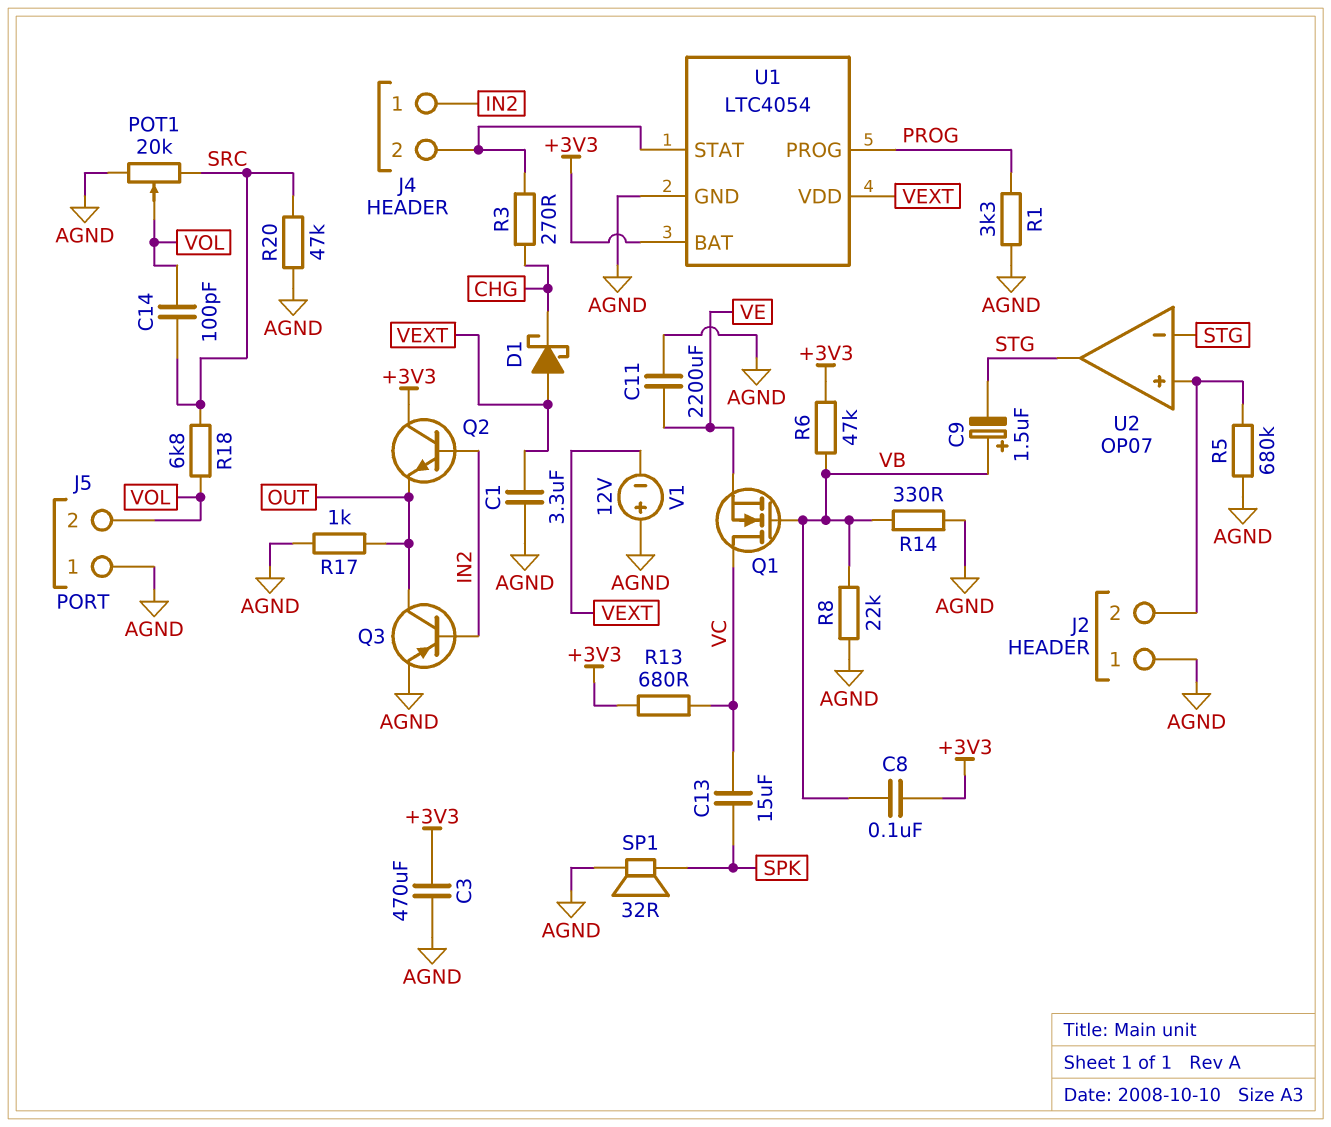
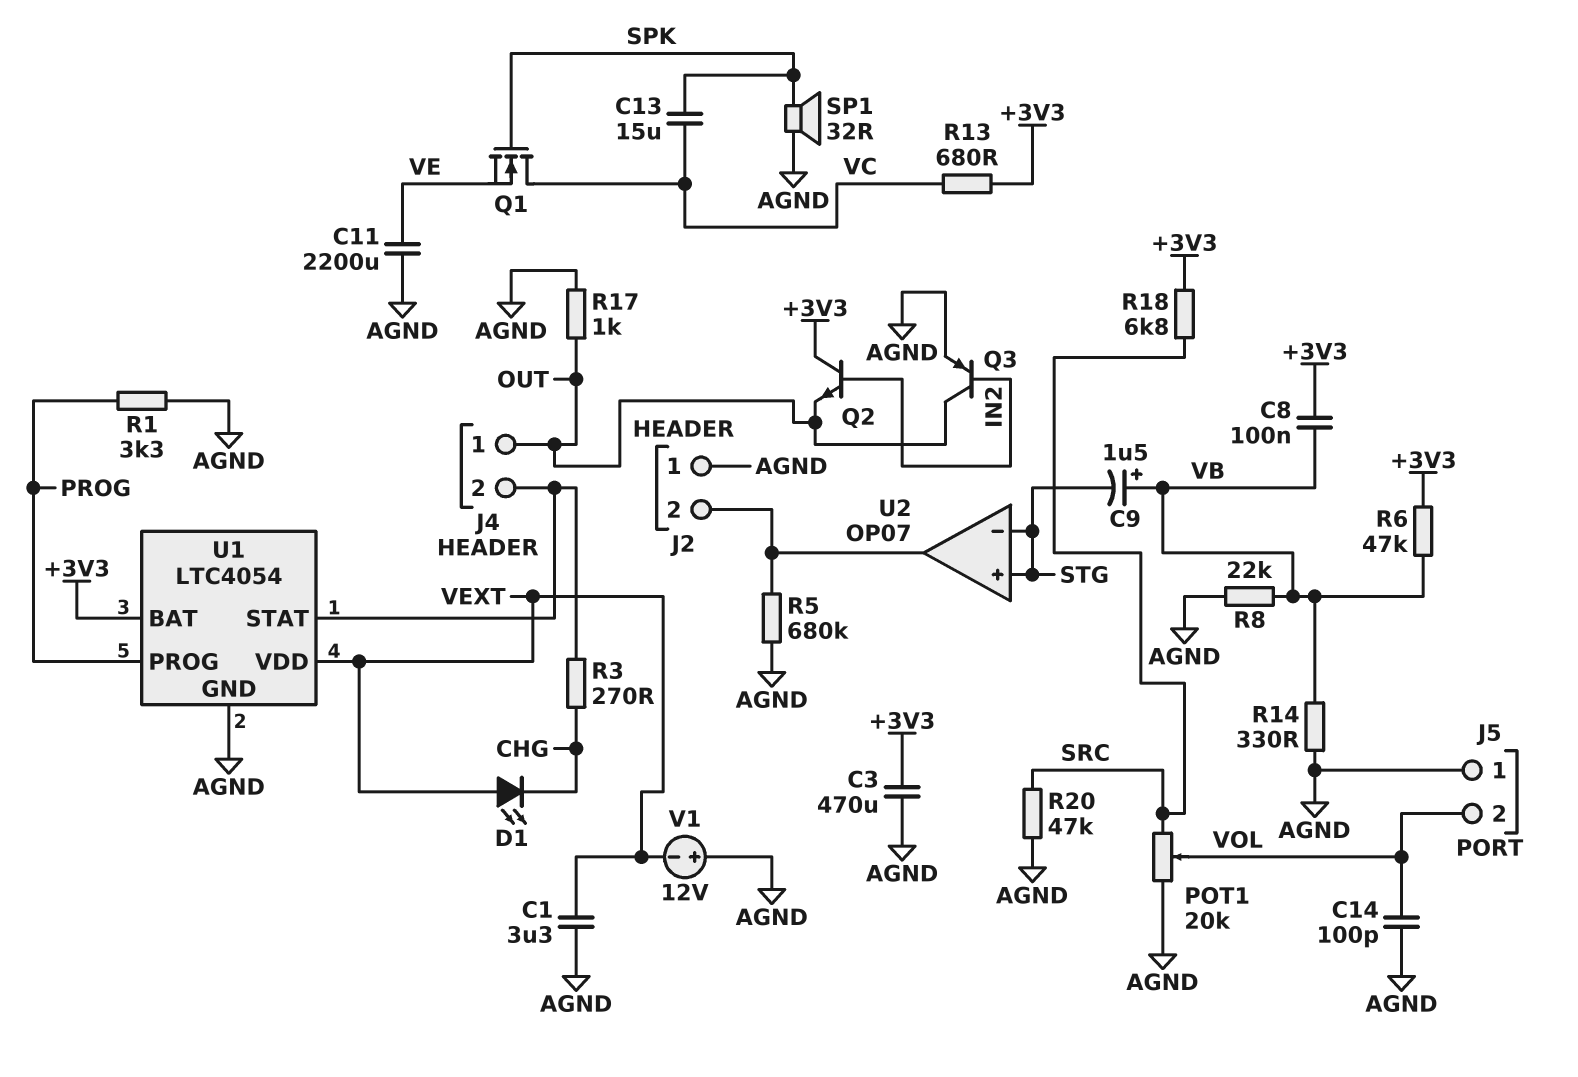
C14: 100pF (SRC, VOL) -> 100pF (AGND, VOL)
D1: schottky (A VEXT, K CHG) -> LED (A VEXT, K CHG)
J4 pin 1: IN2 -> OUT
Q1: NMOS (G VB, D VC, S VE) -> NMOS (G SPK, D VC, S VE)
R18: 6.8k (SRC, VOL) -> 6.8k (+3V3, SRC)
U2 pin in+: J2/2 -> STG
U2 pin out: STG -> J2/2

